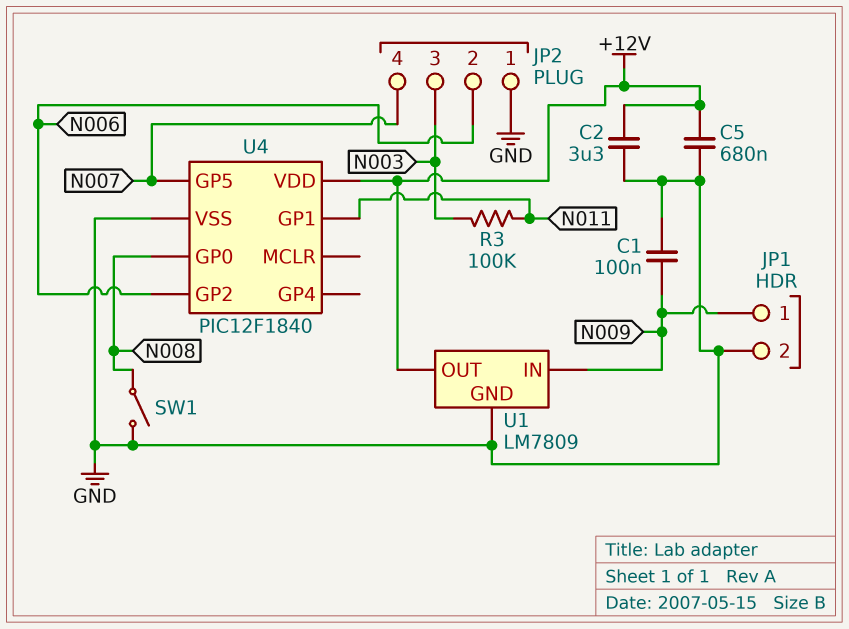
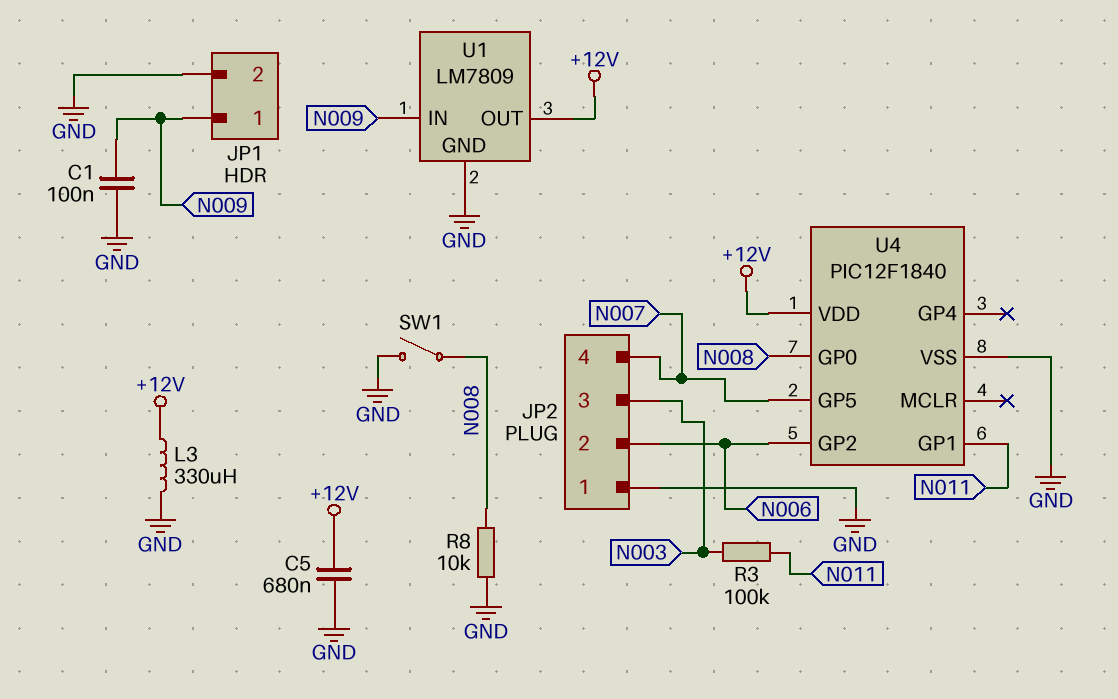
C2: 3.3uF (+12V, GND) -> none
L3: none -> 330uH (+12V, GND)
R8: none -> 10k (GND, N008)

